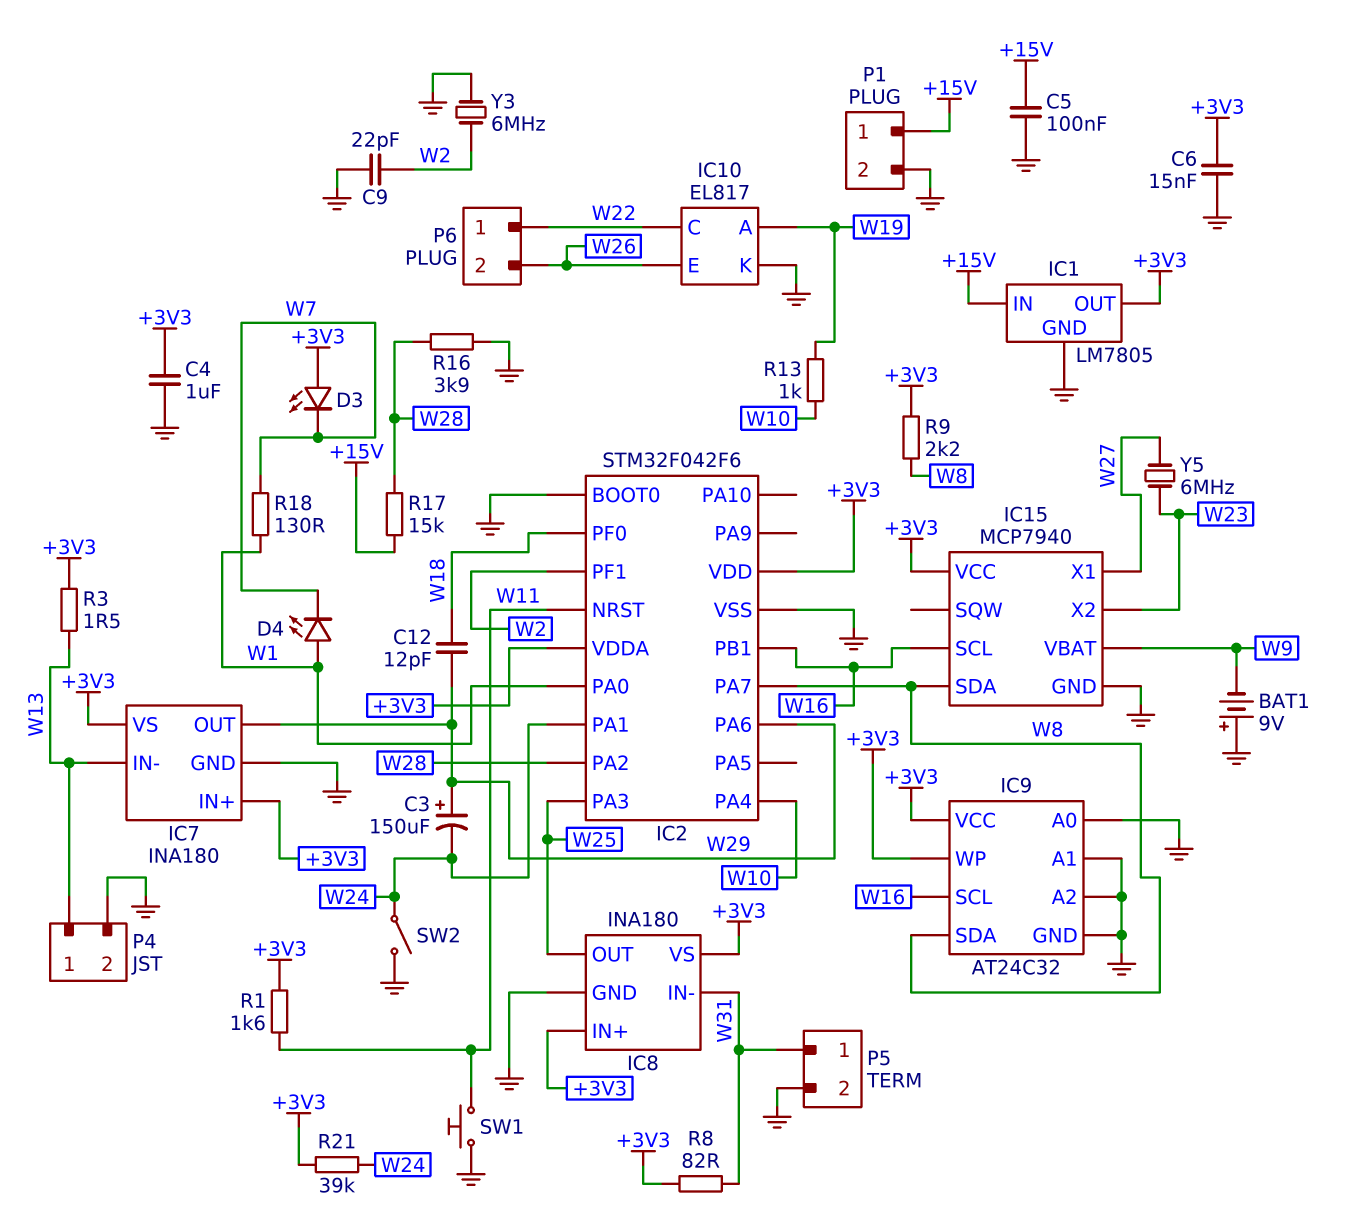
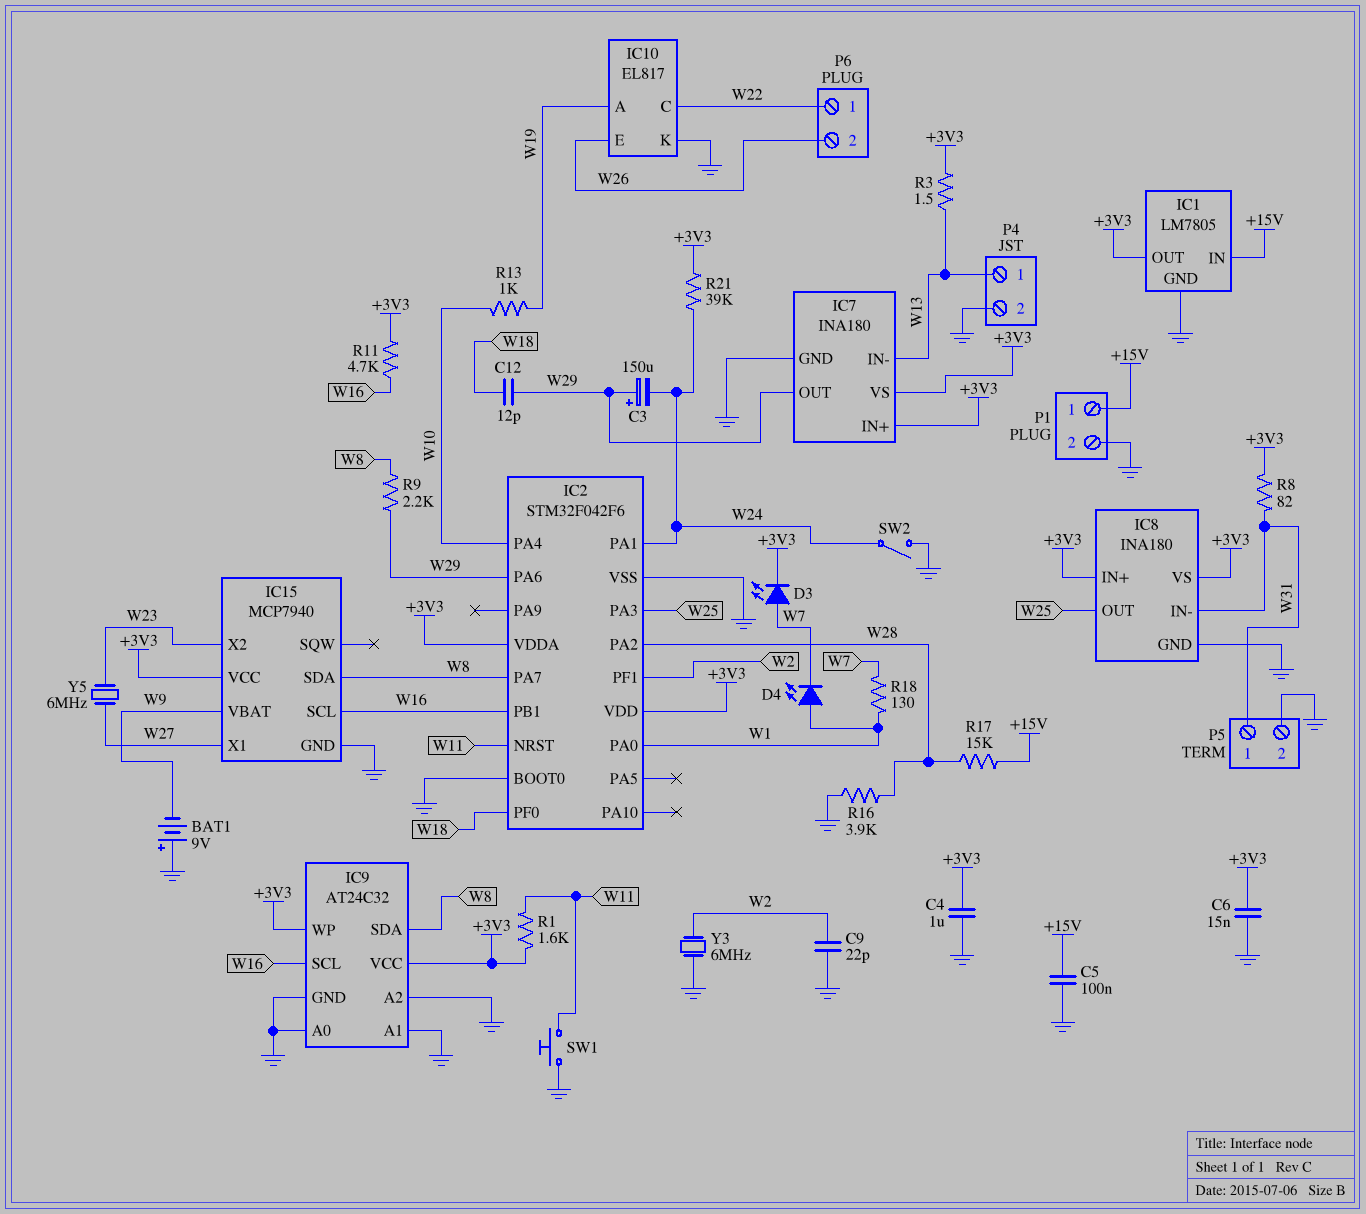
D3: LED (A +3V3, K W7) -> LED (A W7, K +3V3)
R9: 2.2k (+3V3, W8) -> 2.2k (W8, W29)
R11: none -> 4.7k (+3V3, W16)

